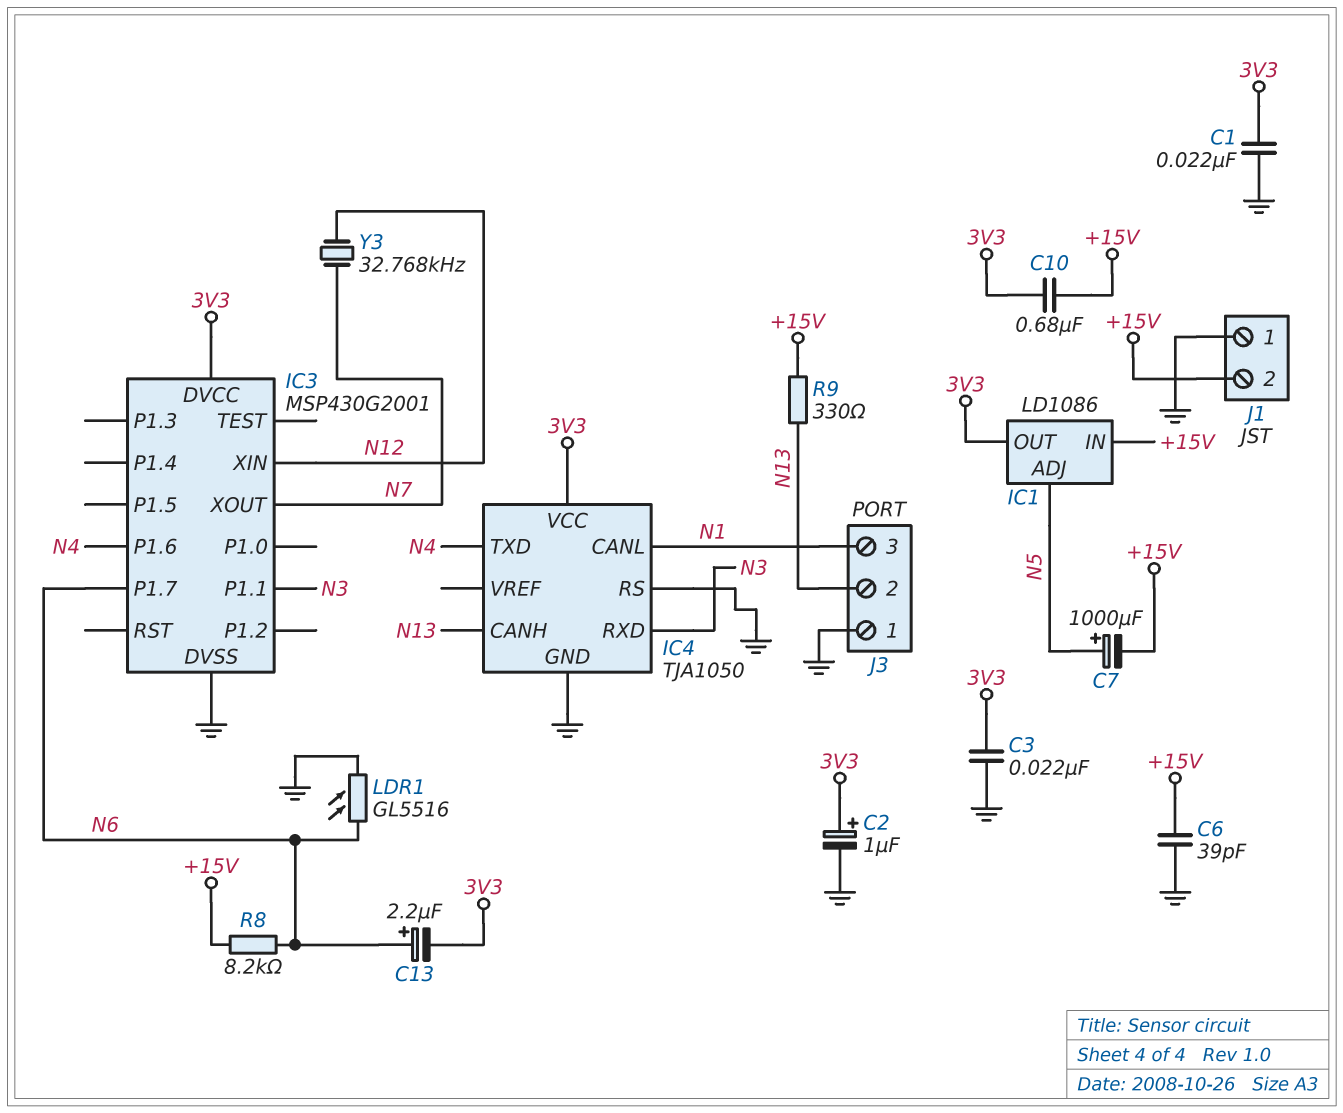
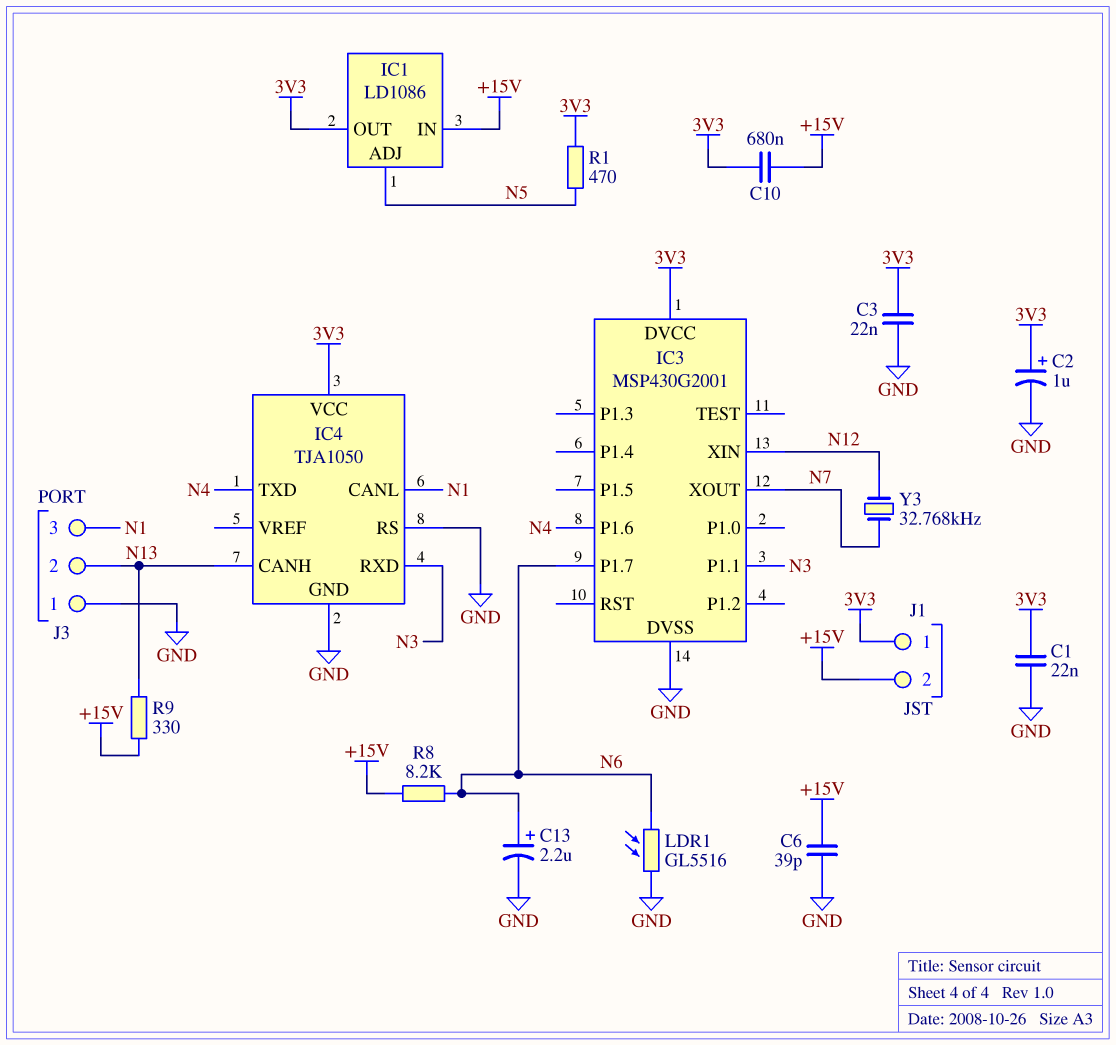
C7: 1000uF (plus N5, minus +15V) -> none
C13: 2.2uF (plus N6, minus 3V3) -> 2.2uF (plus N6, minus GND)
J1 pin 1: GND -> 3V3
R1: none -> 470 (3V3, N5)

